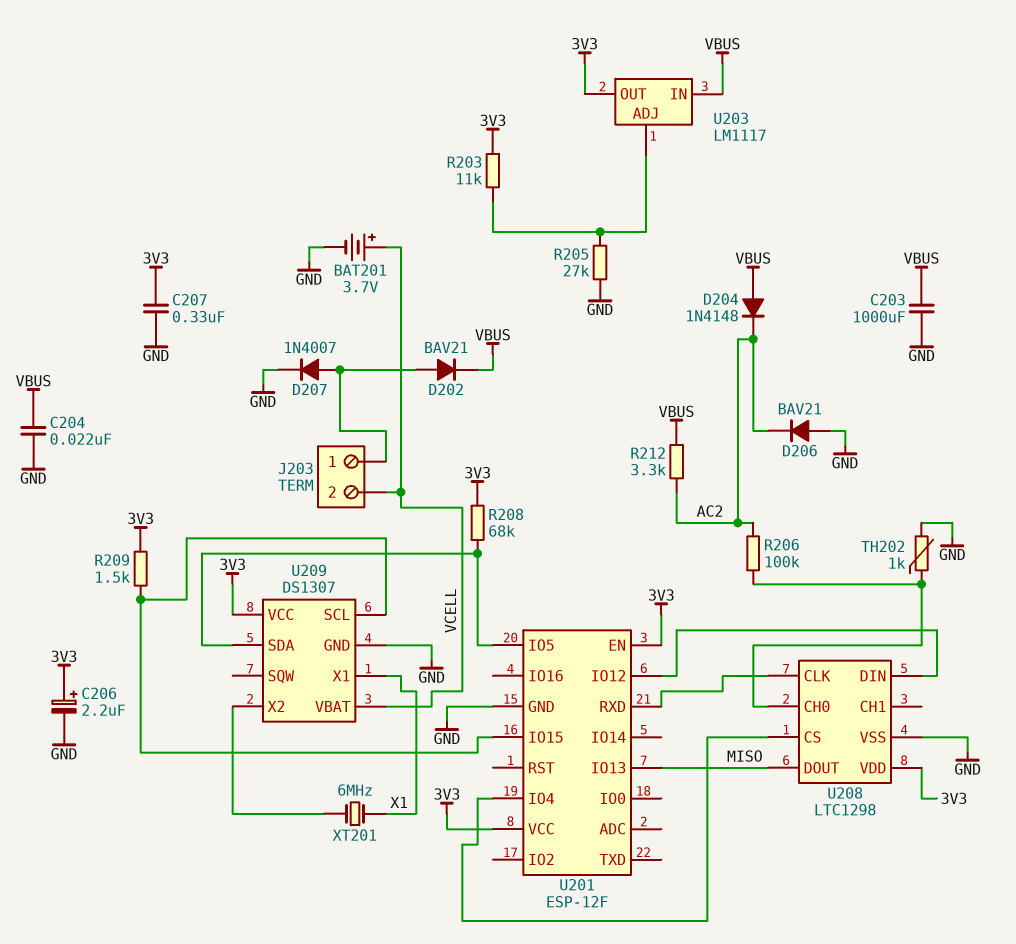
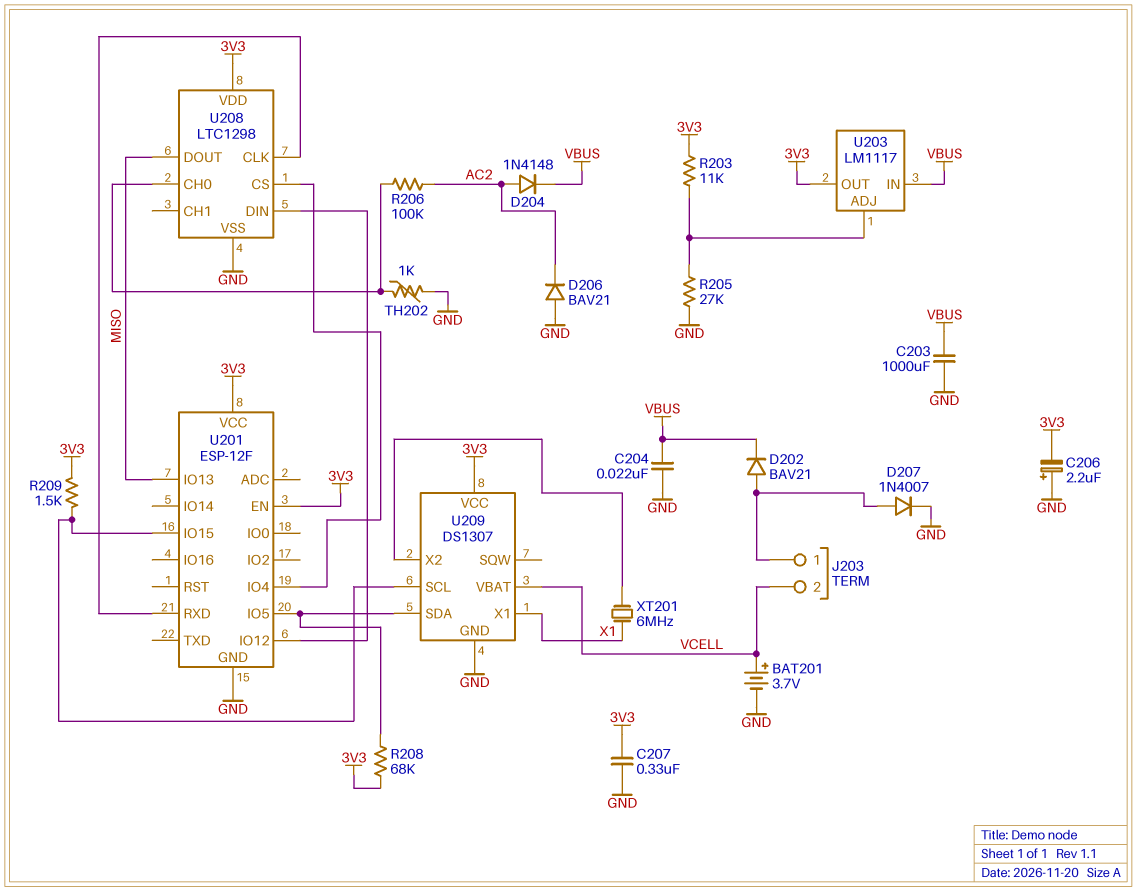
C206: 2.2uF (plus 3V3, minus GND) -> 2.2uF (plus GND, minus 3V3)
D204: diode 1N4148 (A VBUS, K AC2) -> diode 1N4148 (A AC2, K VBUS)
R212: 3.3k (AC2, VBUS) -> none

